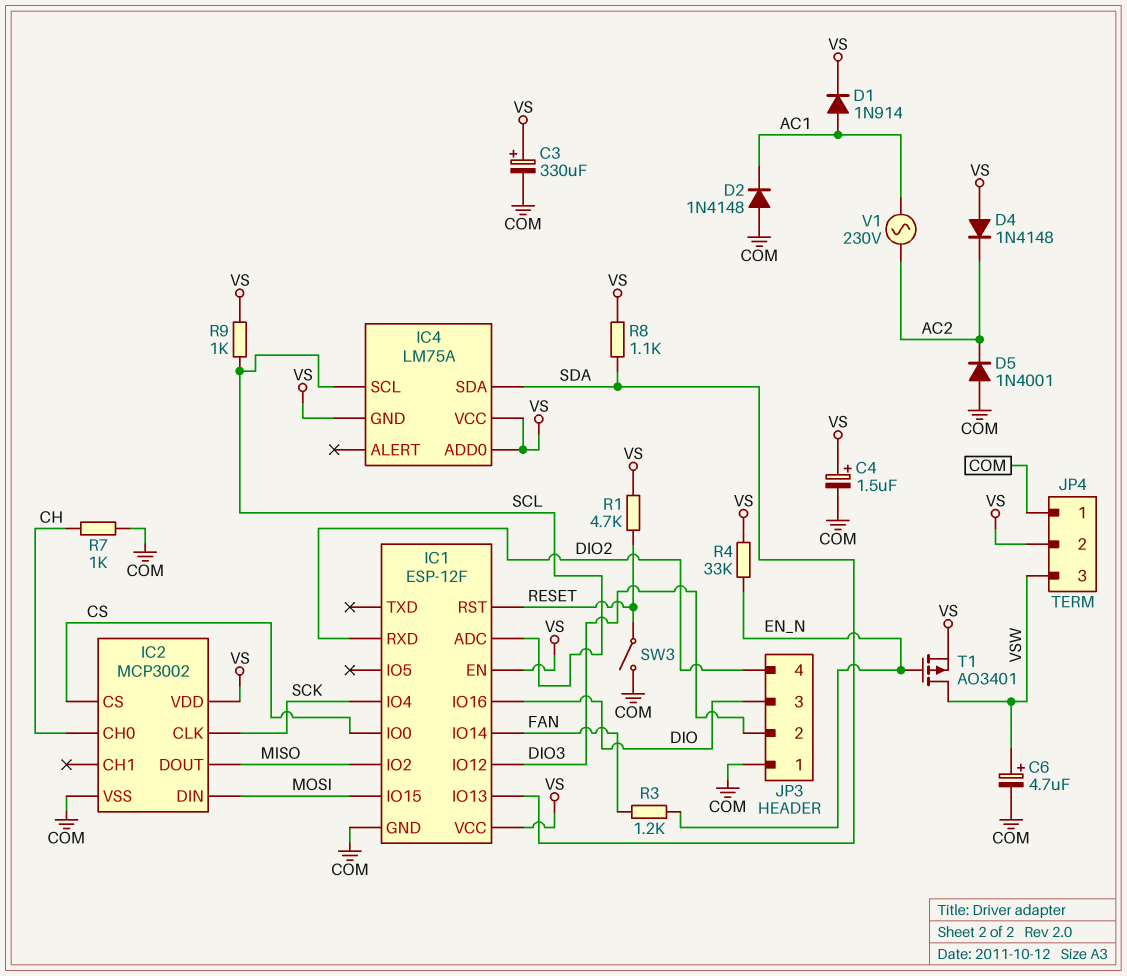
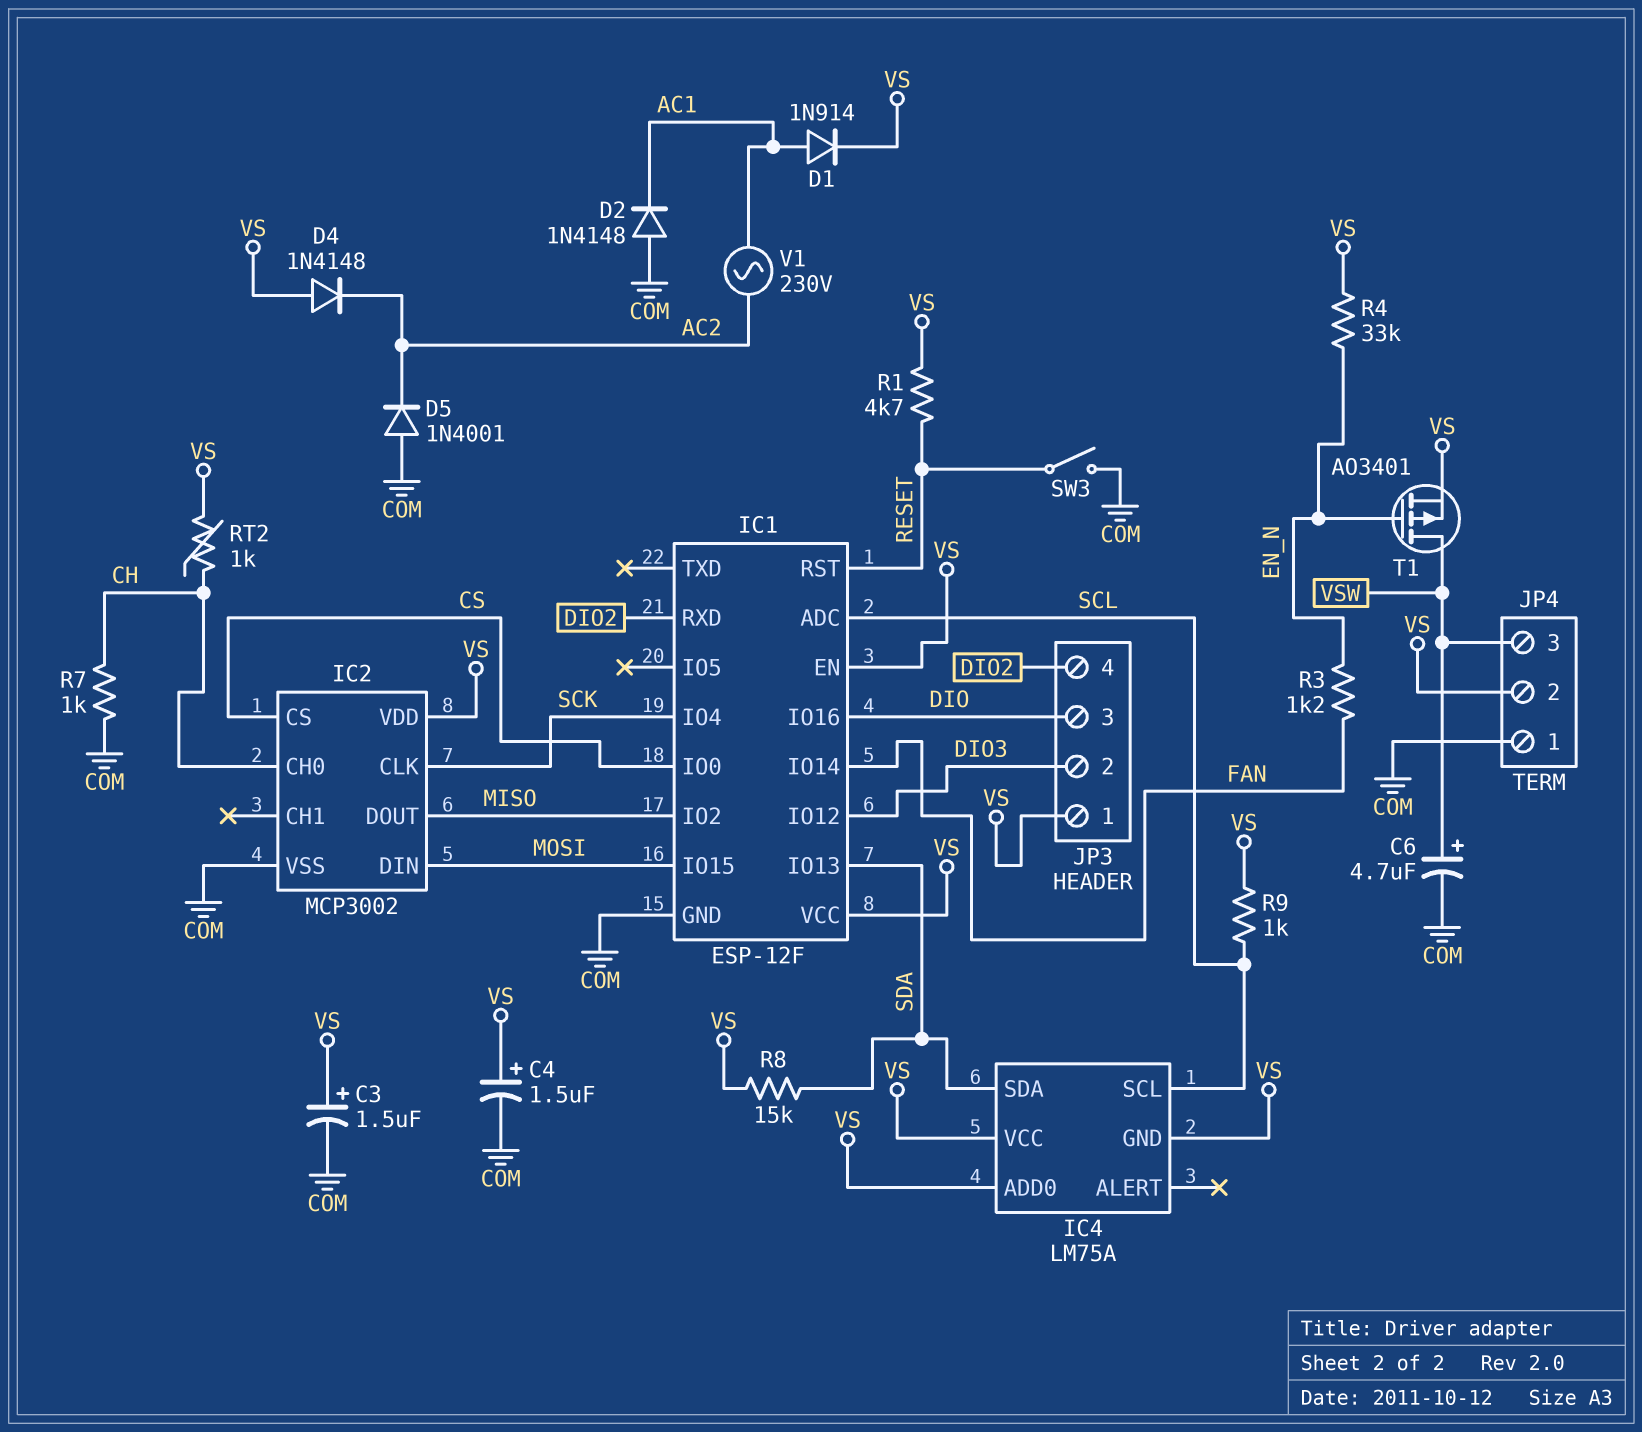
C3: 330uF (plus VS, minus COM) -> 1.5uF (plus VS, minus COM)
JP3 pin 1: COM -> VS
R8: 1.1k (SDA, VS) -> 15k (SDA, VS)
RT2: none -> 1k (CH, VS)

